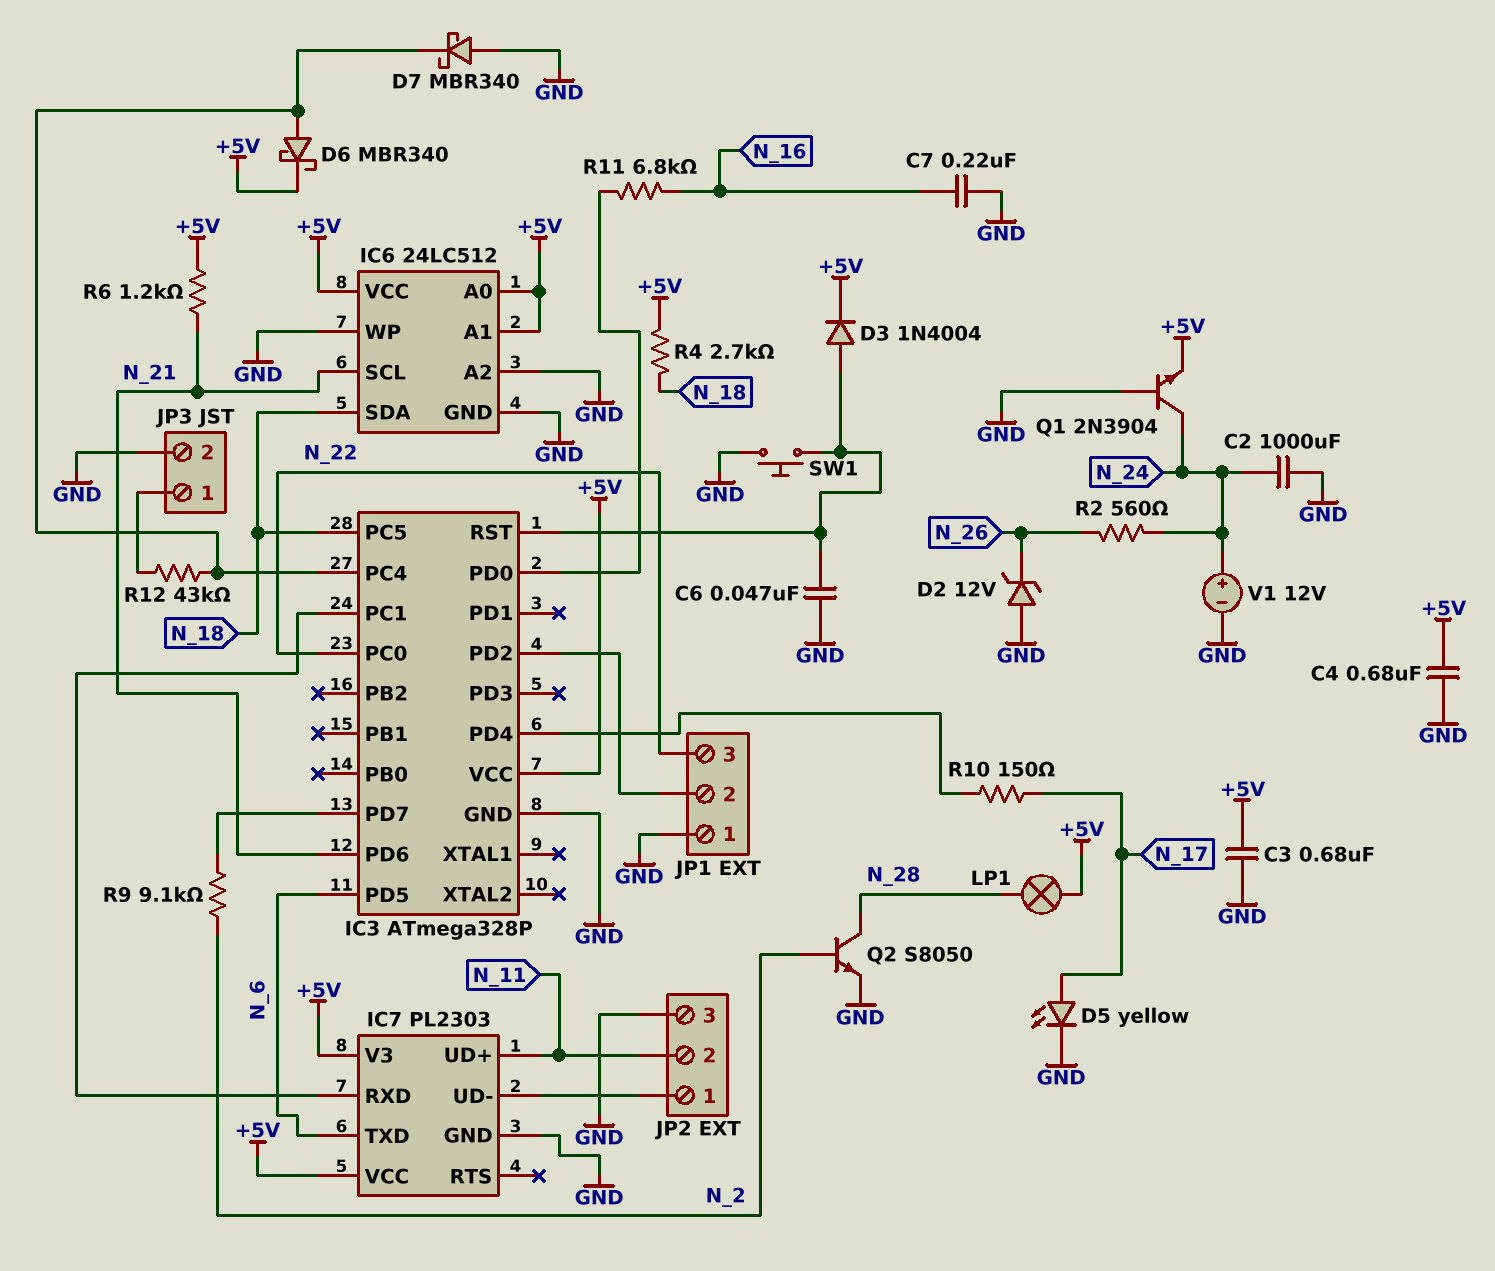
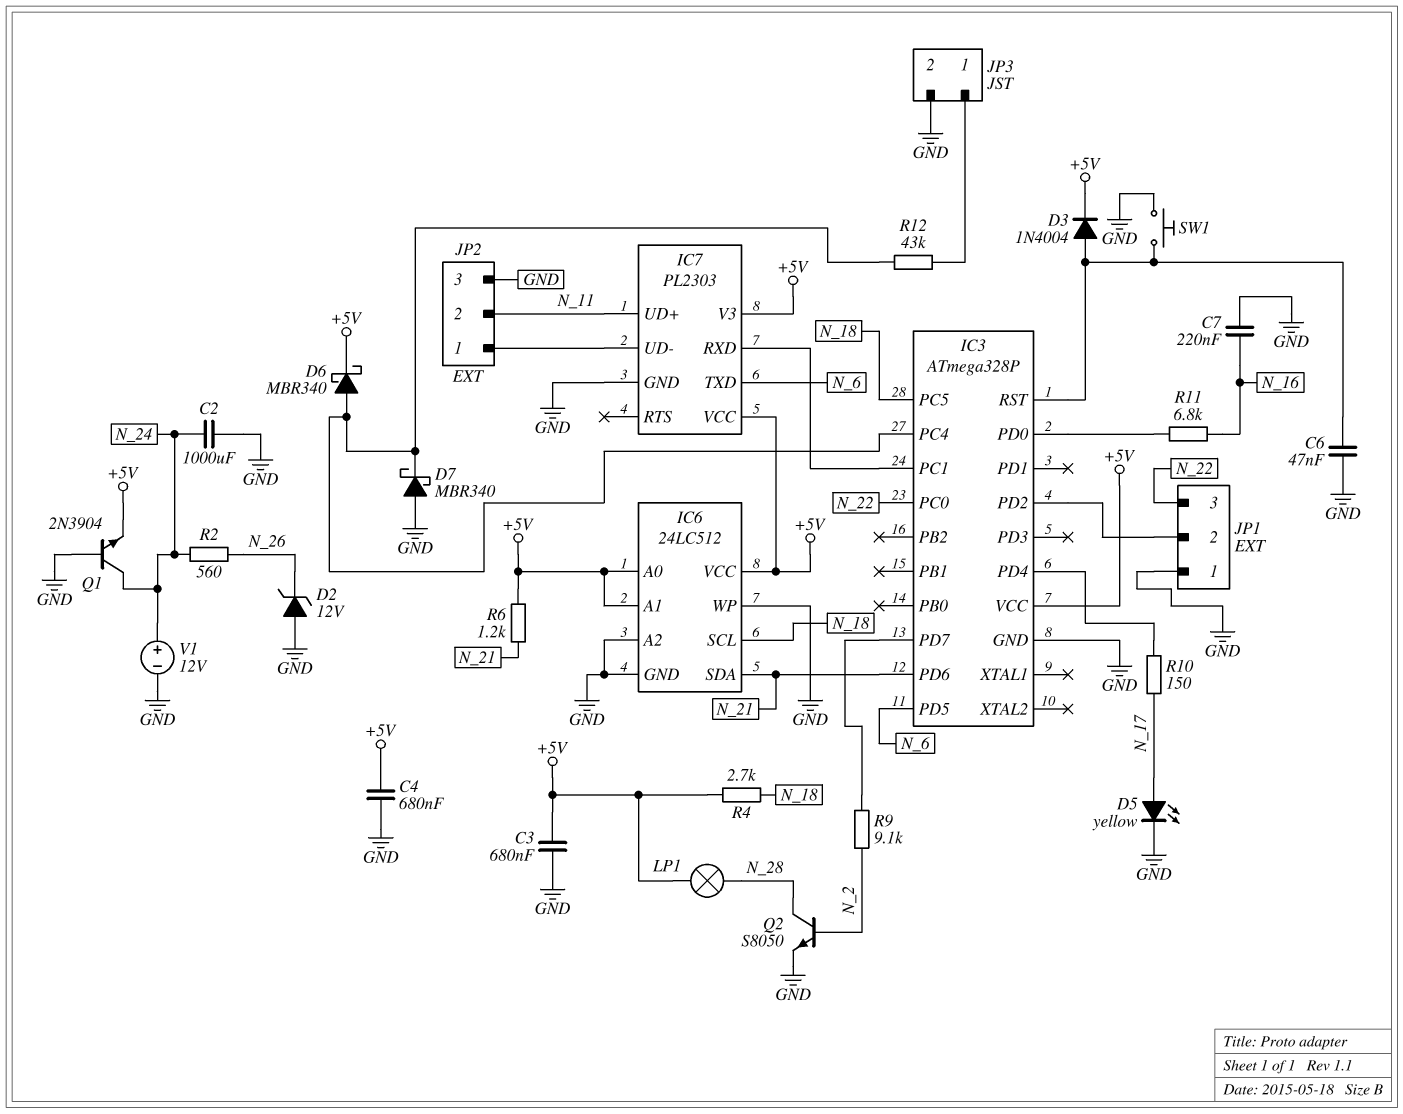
IC6 pin SCL: N_21 -> N_18
IC6 pin SDA: N_18 -> N_21

